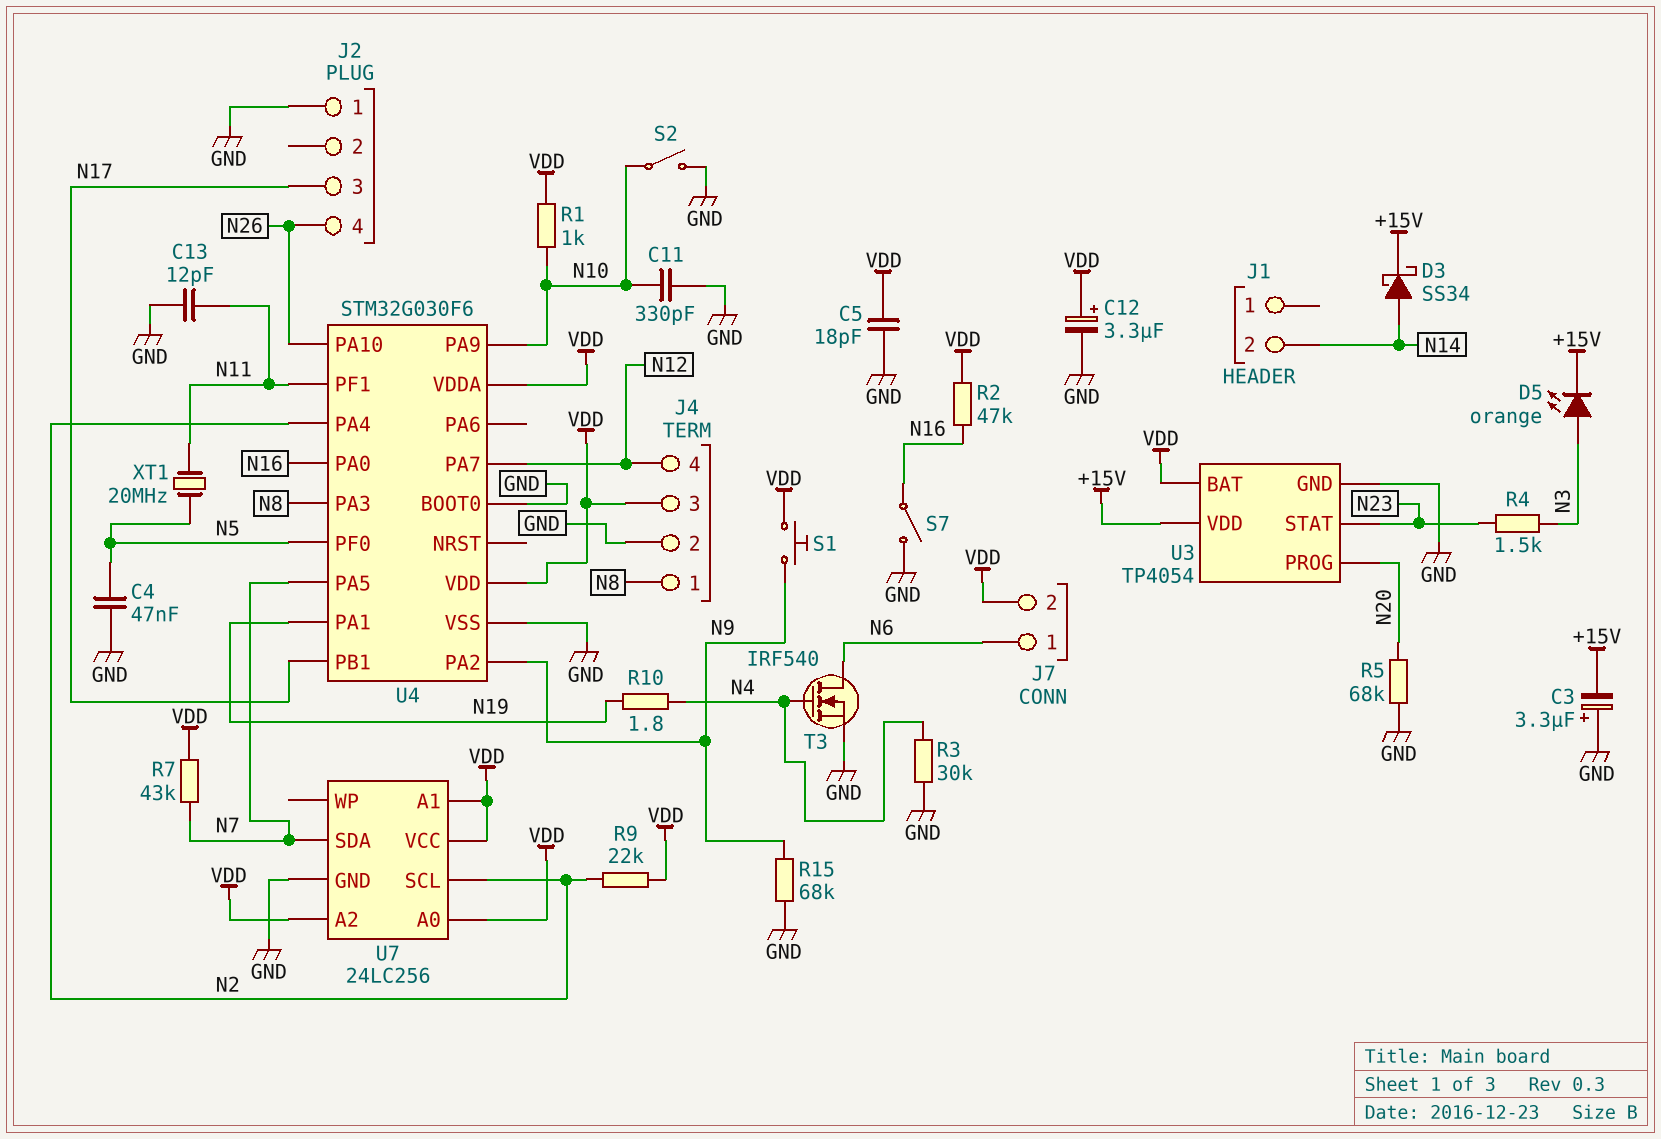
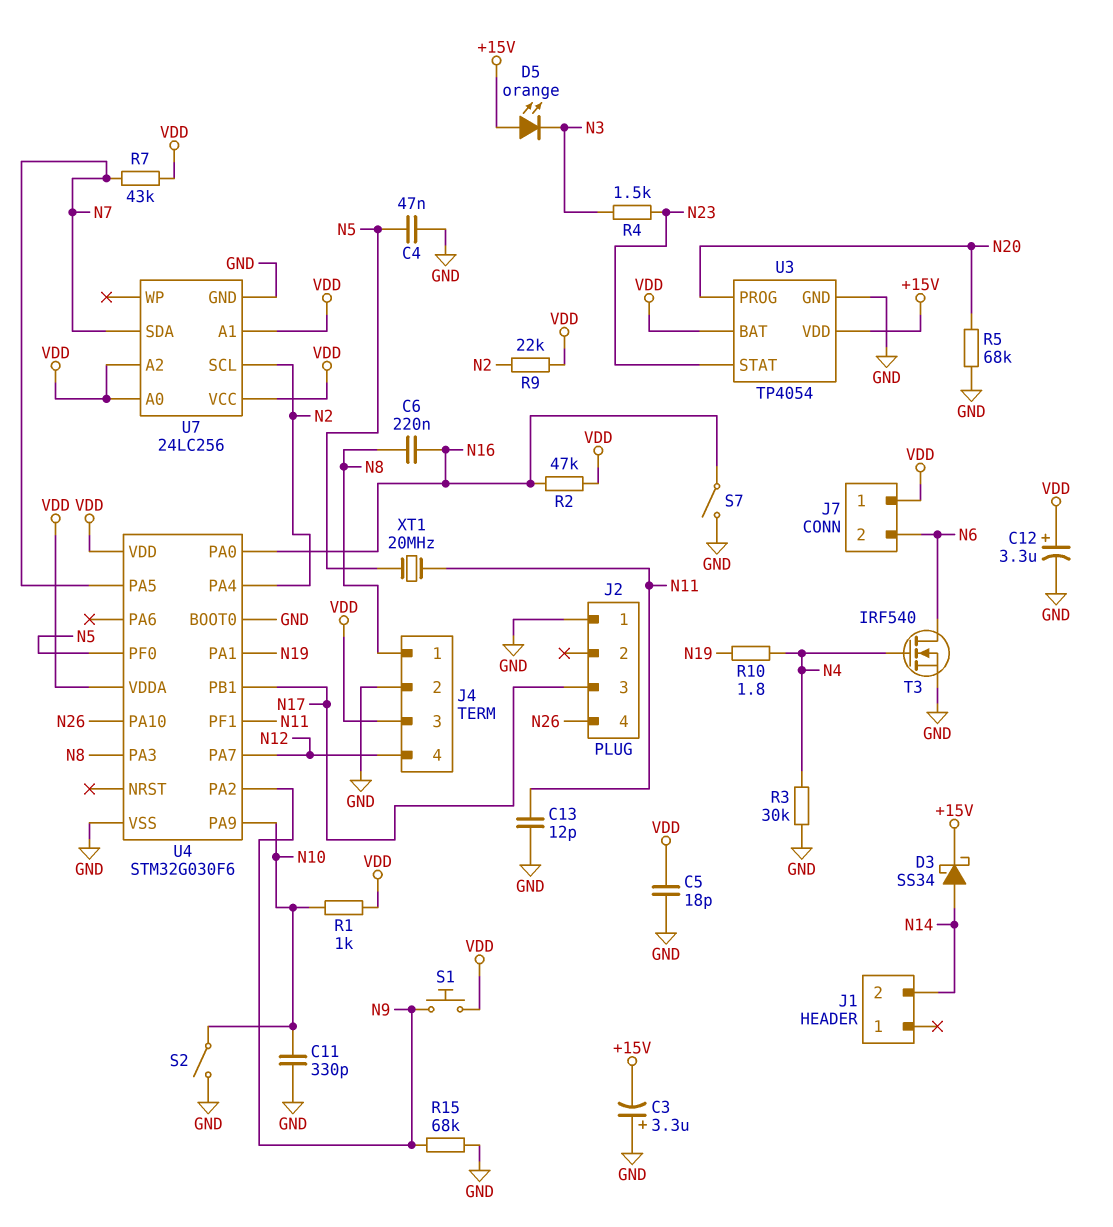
C6: none -> 220nF (N8, N16)
D5: LED orange (A N3, K +15V) -> LED orange (A +15V, K N3)
J7 pin 1: N6 -> VDD
J7 pin 2: VDD -> N6

